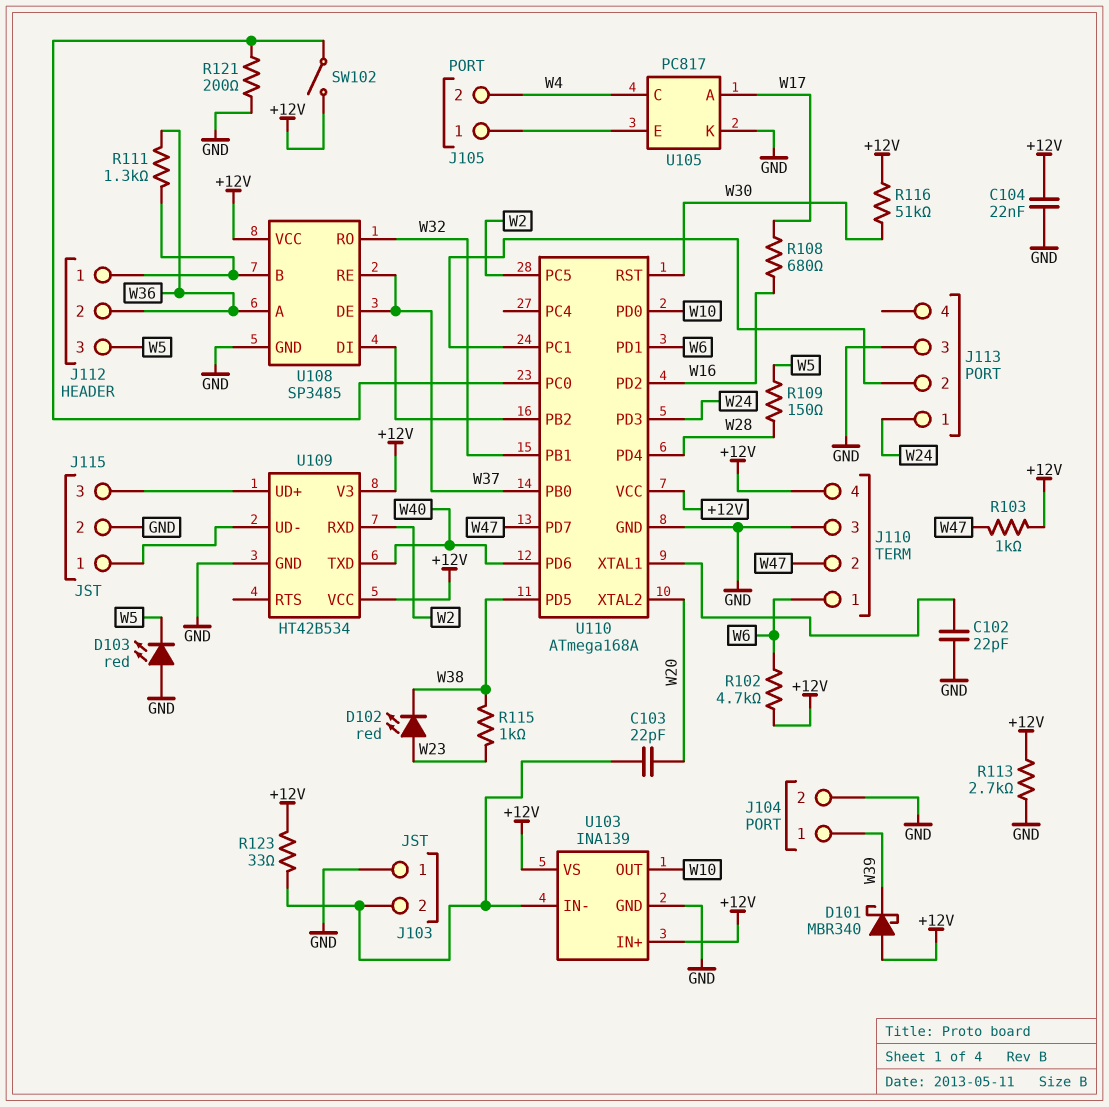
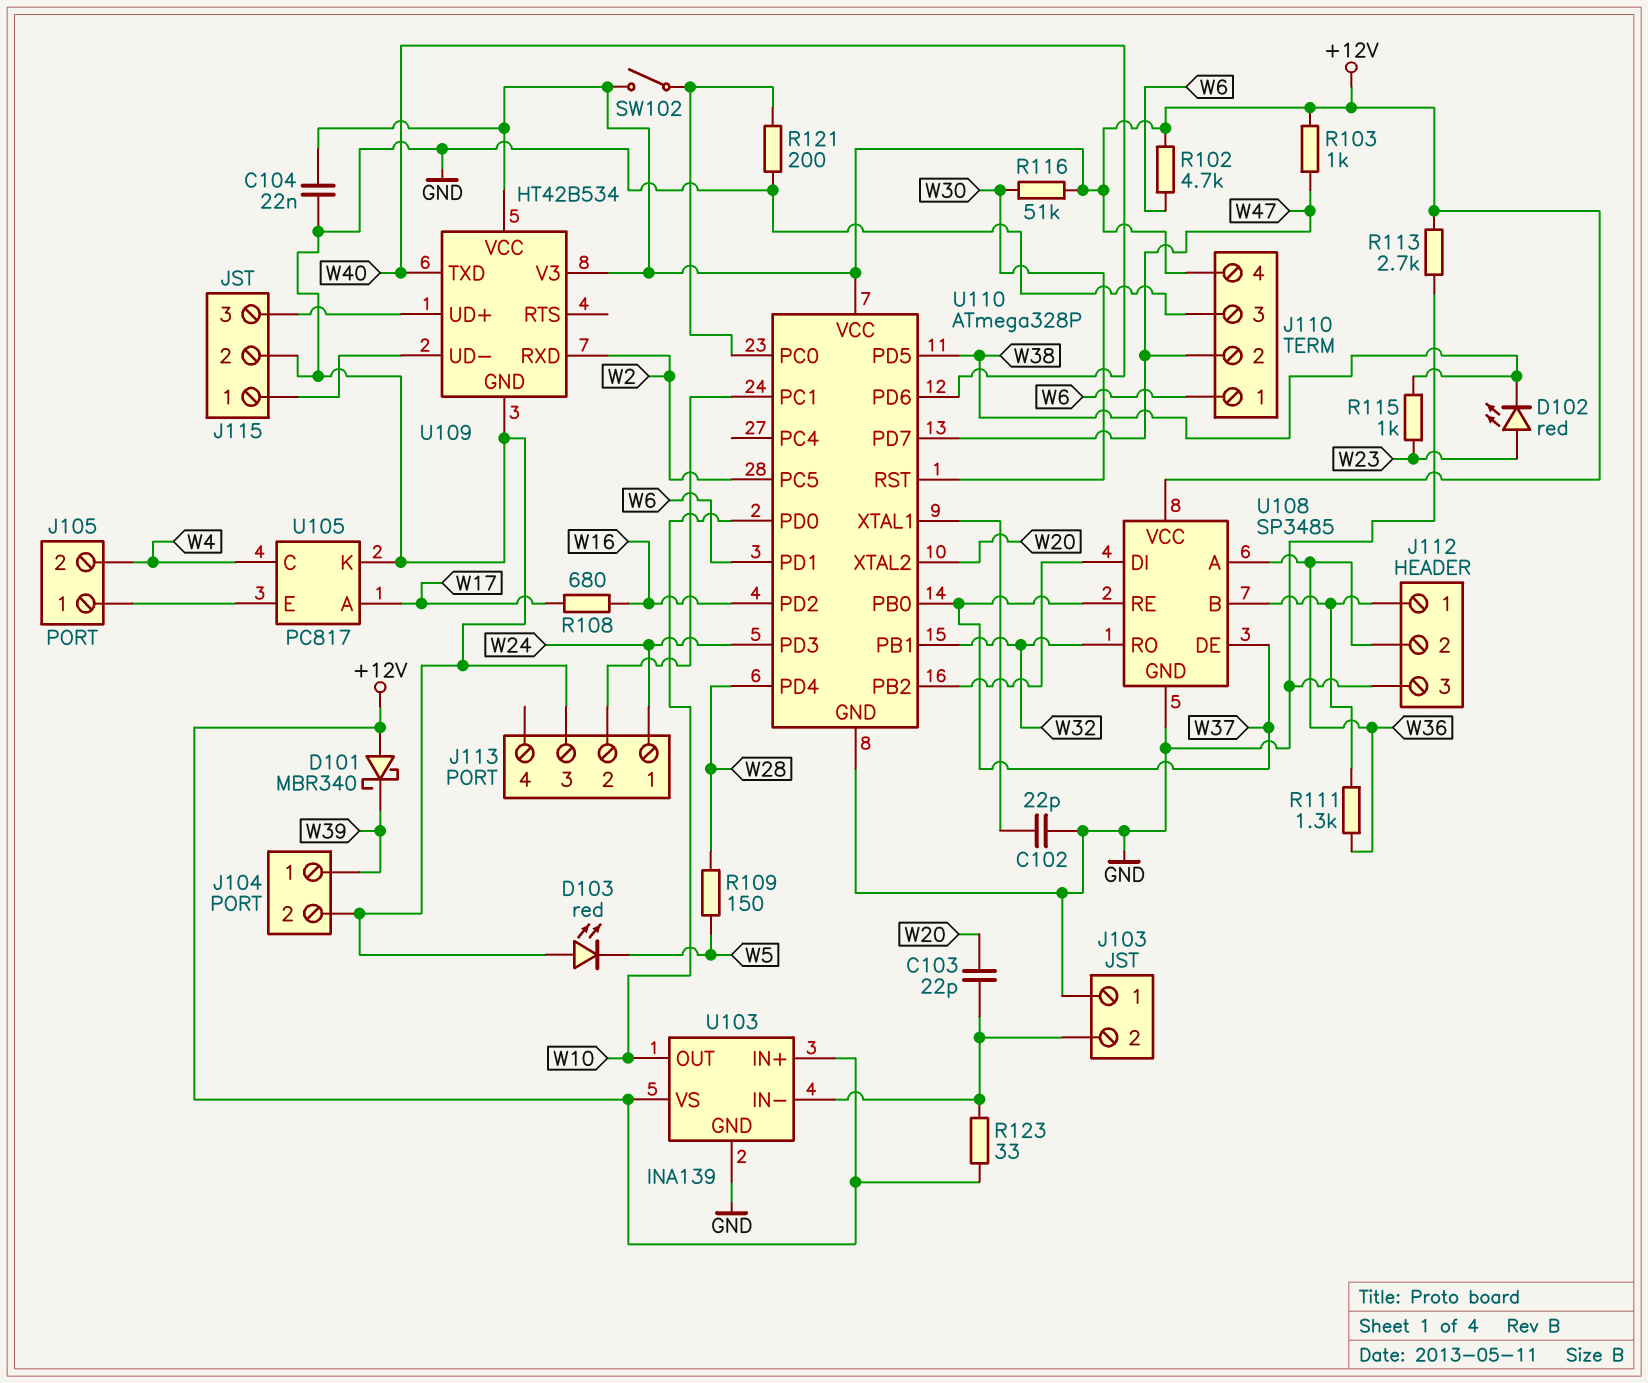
J112 pin 3: W5 -> GND
U110: ATmega168A -> ATmega328P

